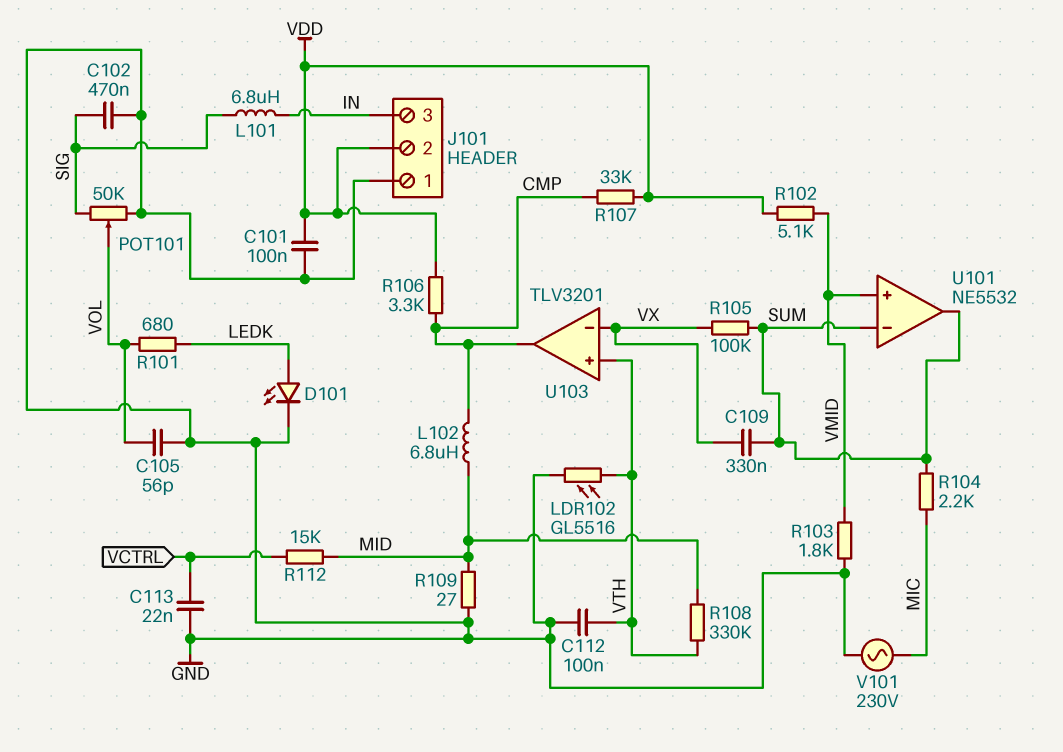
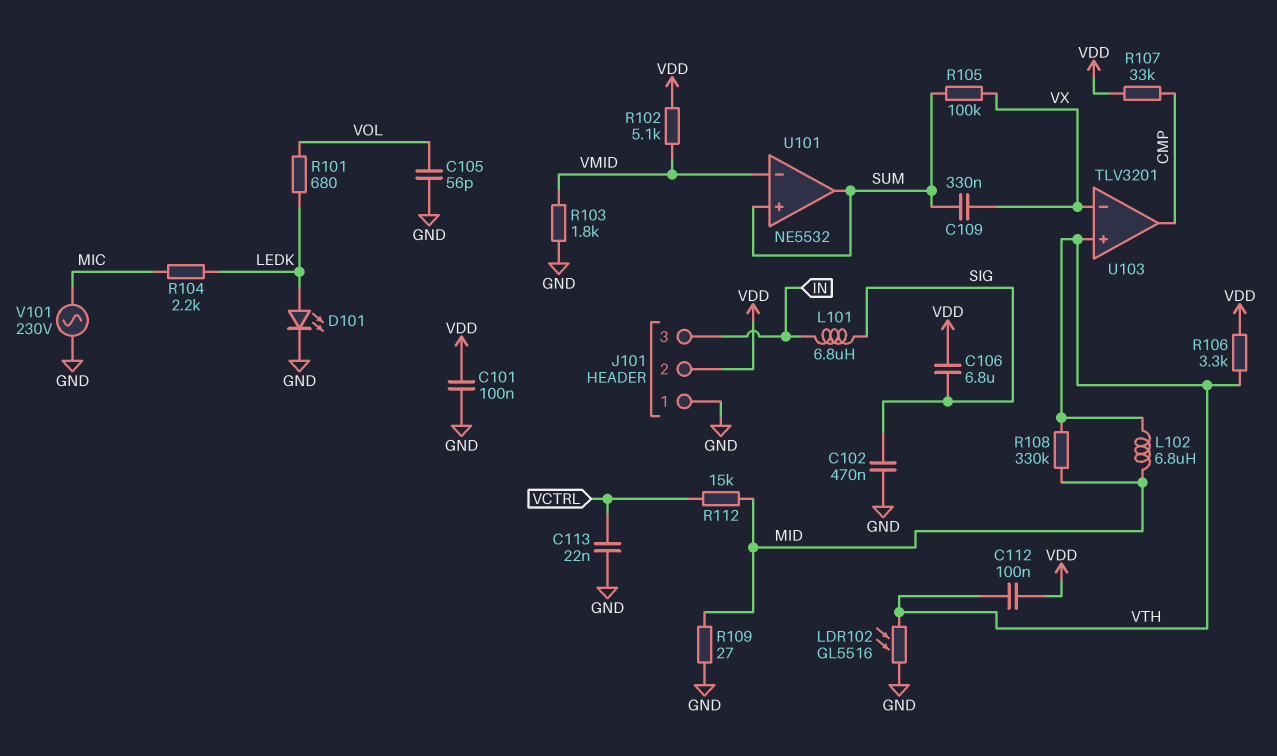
C106: none -> 6.8uF (SIG, VDD)
C112: 100nF (GND, VTH) -> 100nF (VDD, VTH)
L102: 6.8uH (CMP, MID) -> 6.8uH (MID, VTH)
POT101: 50k (GND, SIG, wiper VOL) -> none
R104: 2.2k (MIC, SUM) -> 2.2k (LEDK, MIC)
R106: 3.3k (CMP, VDD) -> 3.3k (VDD, VTH)
U101 pin in+: VMID -> SUM
U101 pin in-: SUM -> VMID

